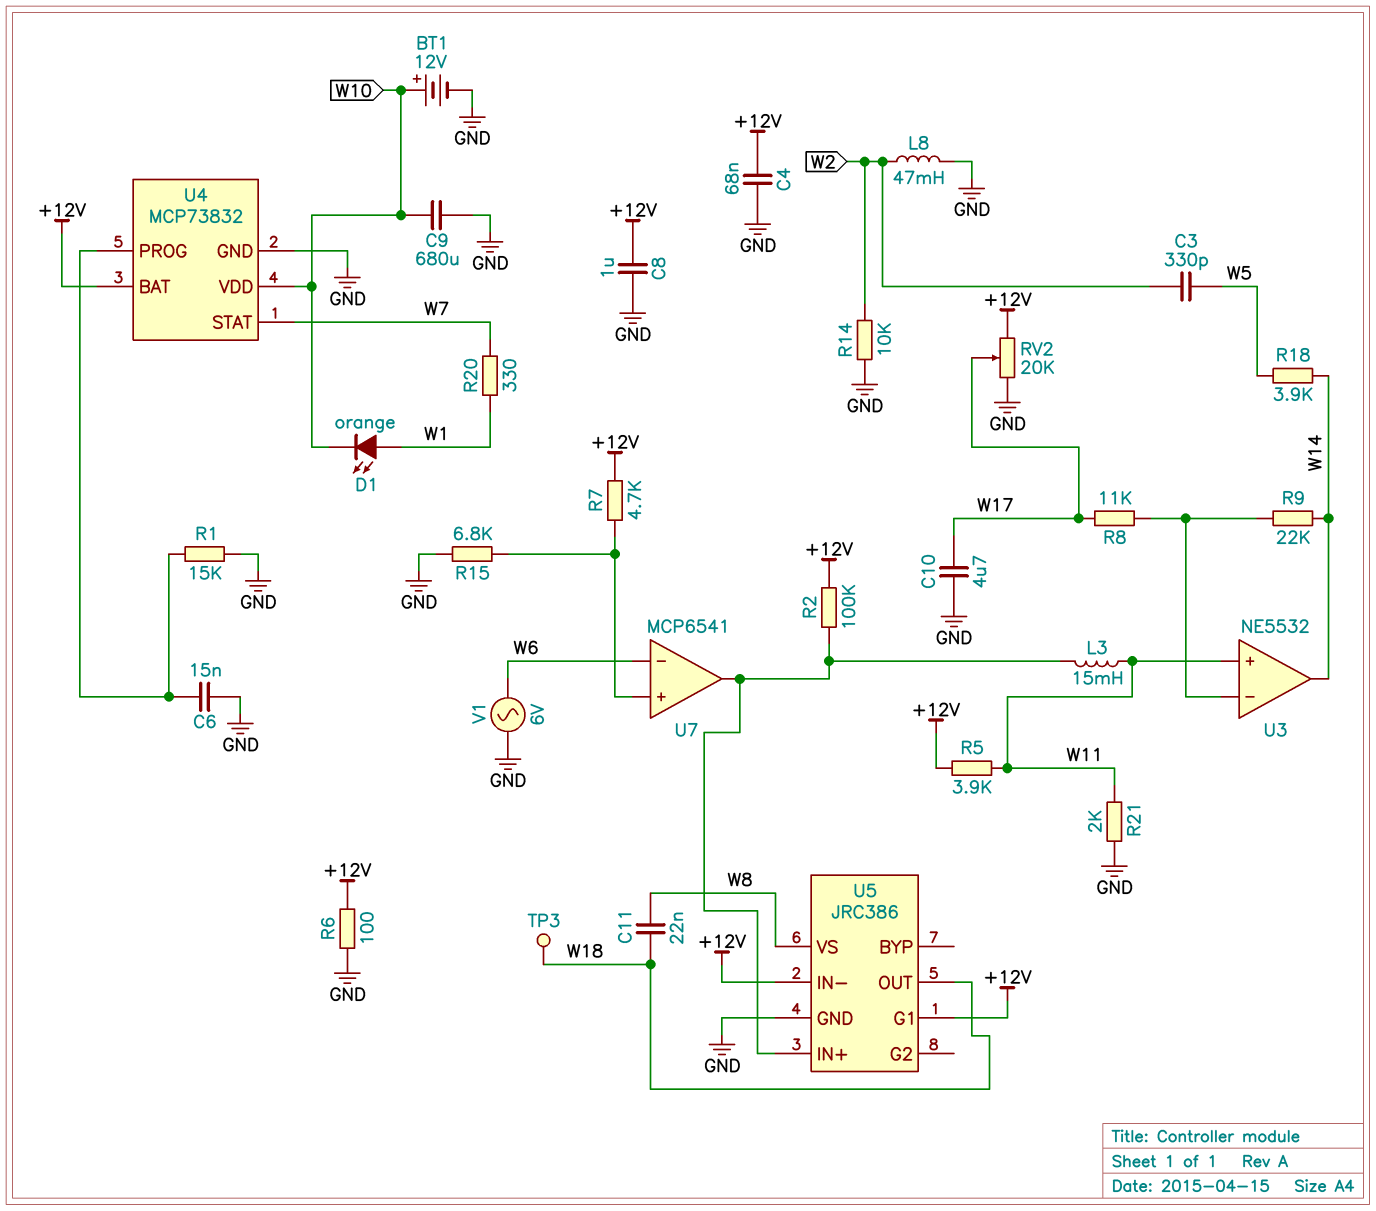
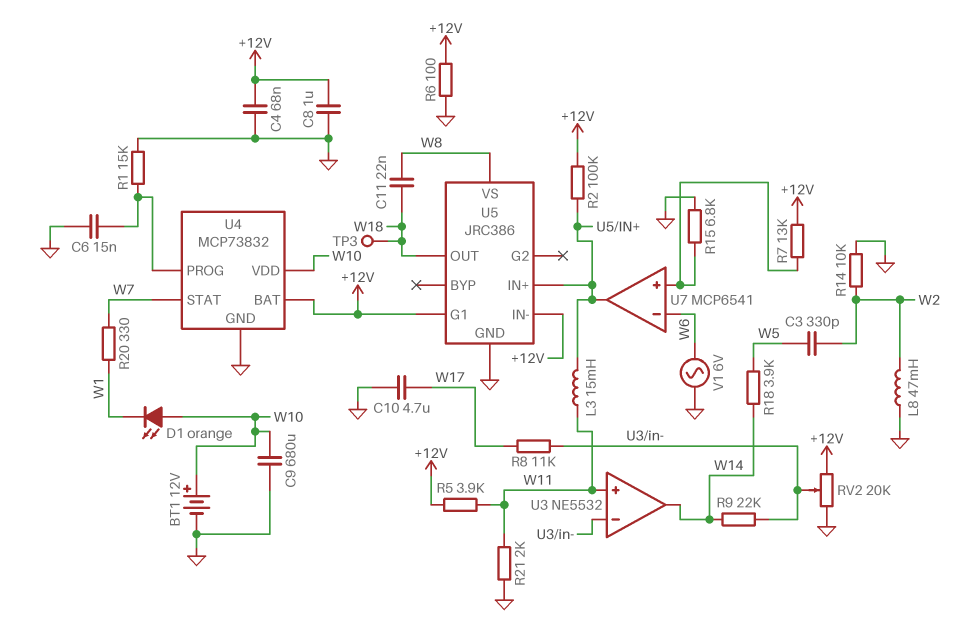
D1: LED orange (A W1, K W10) -> LED orange (A W10, K W1)
R7: 4.7k (+12V, U7/in+) -> 13k (+12V, U7/in+)
RV2: 20k (+12V, GND, wiper W17) -> 20k (+12V, GND, wiper U3/in-)

